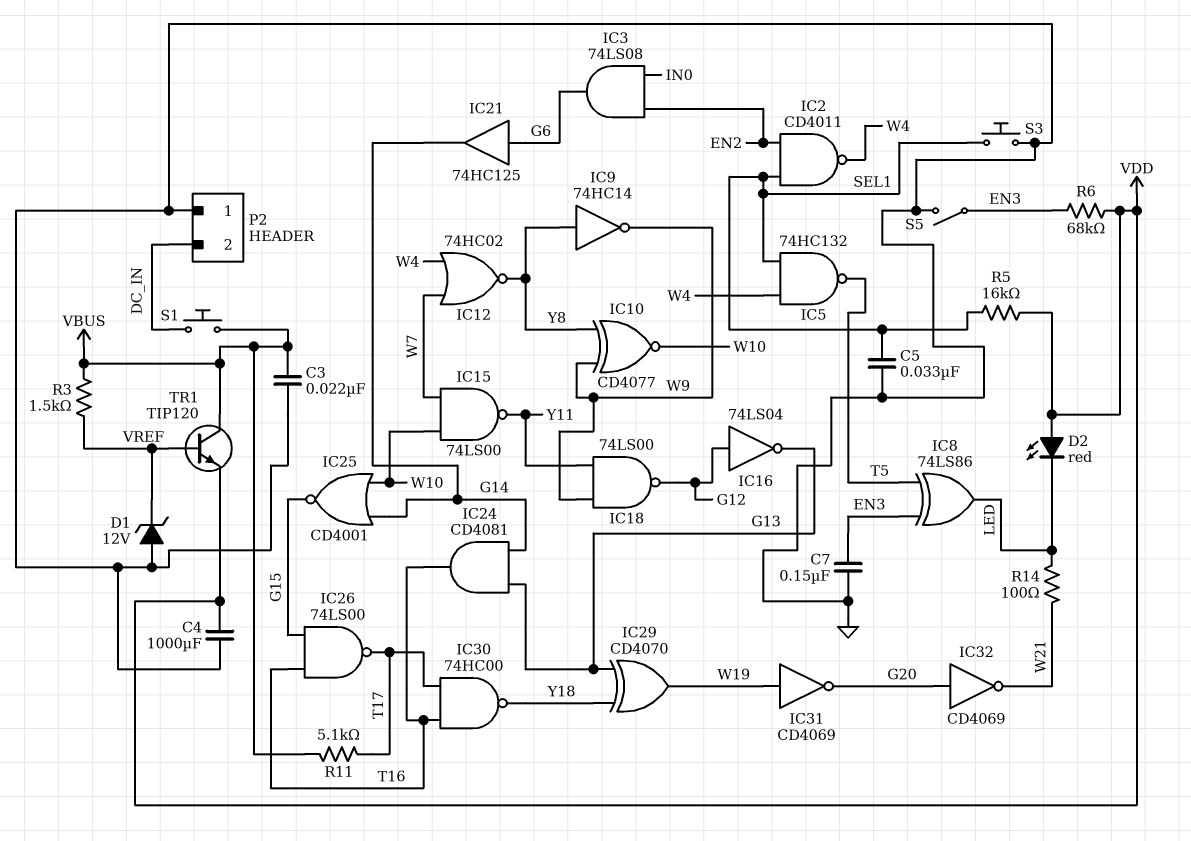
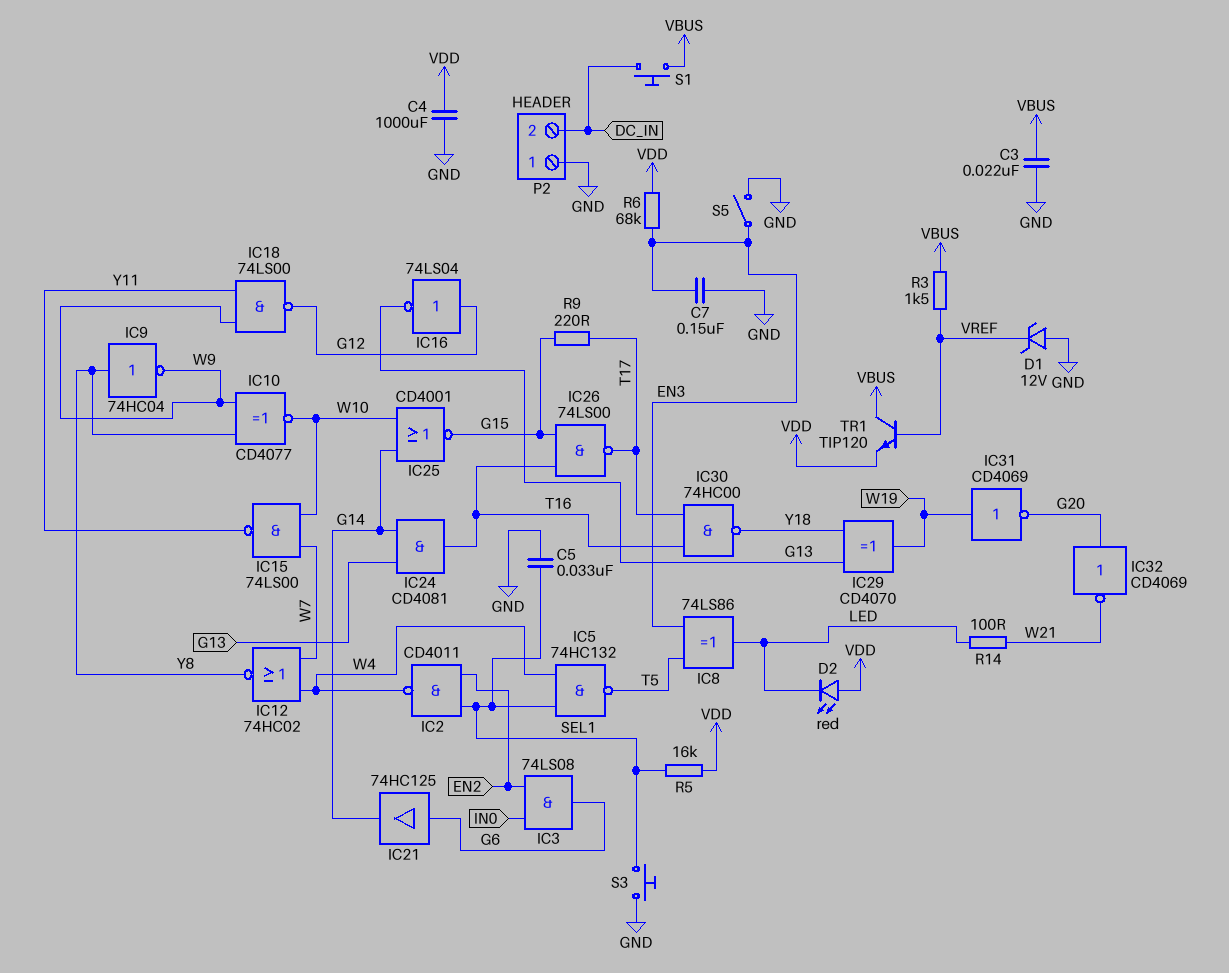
IC9: NOT 74HC14 (in Y8, out W9) -> NOT 74HC04 (in Y8, out W9)
R9: none -> 220 (G15, T17)
R11: 5.1k (T17, VBUS) -> none

